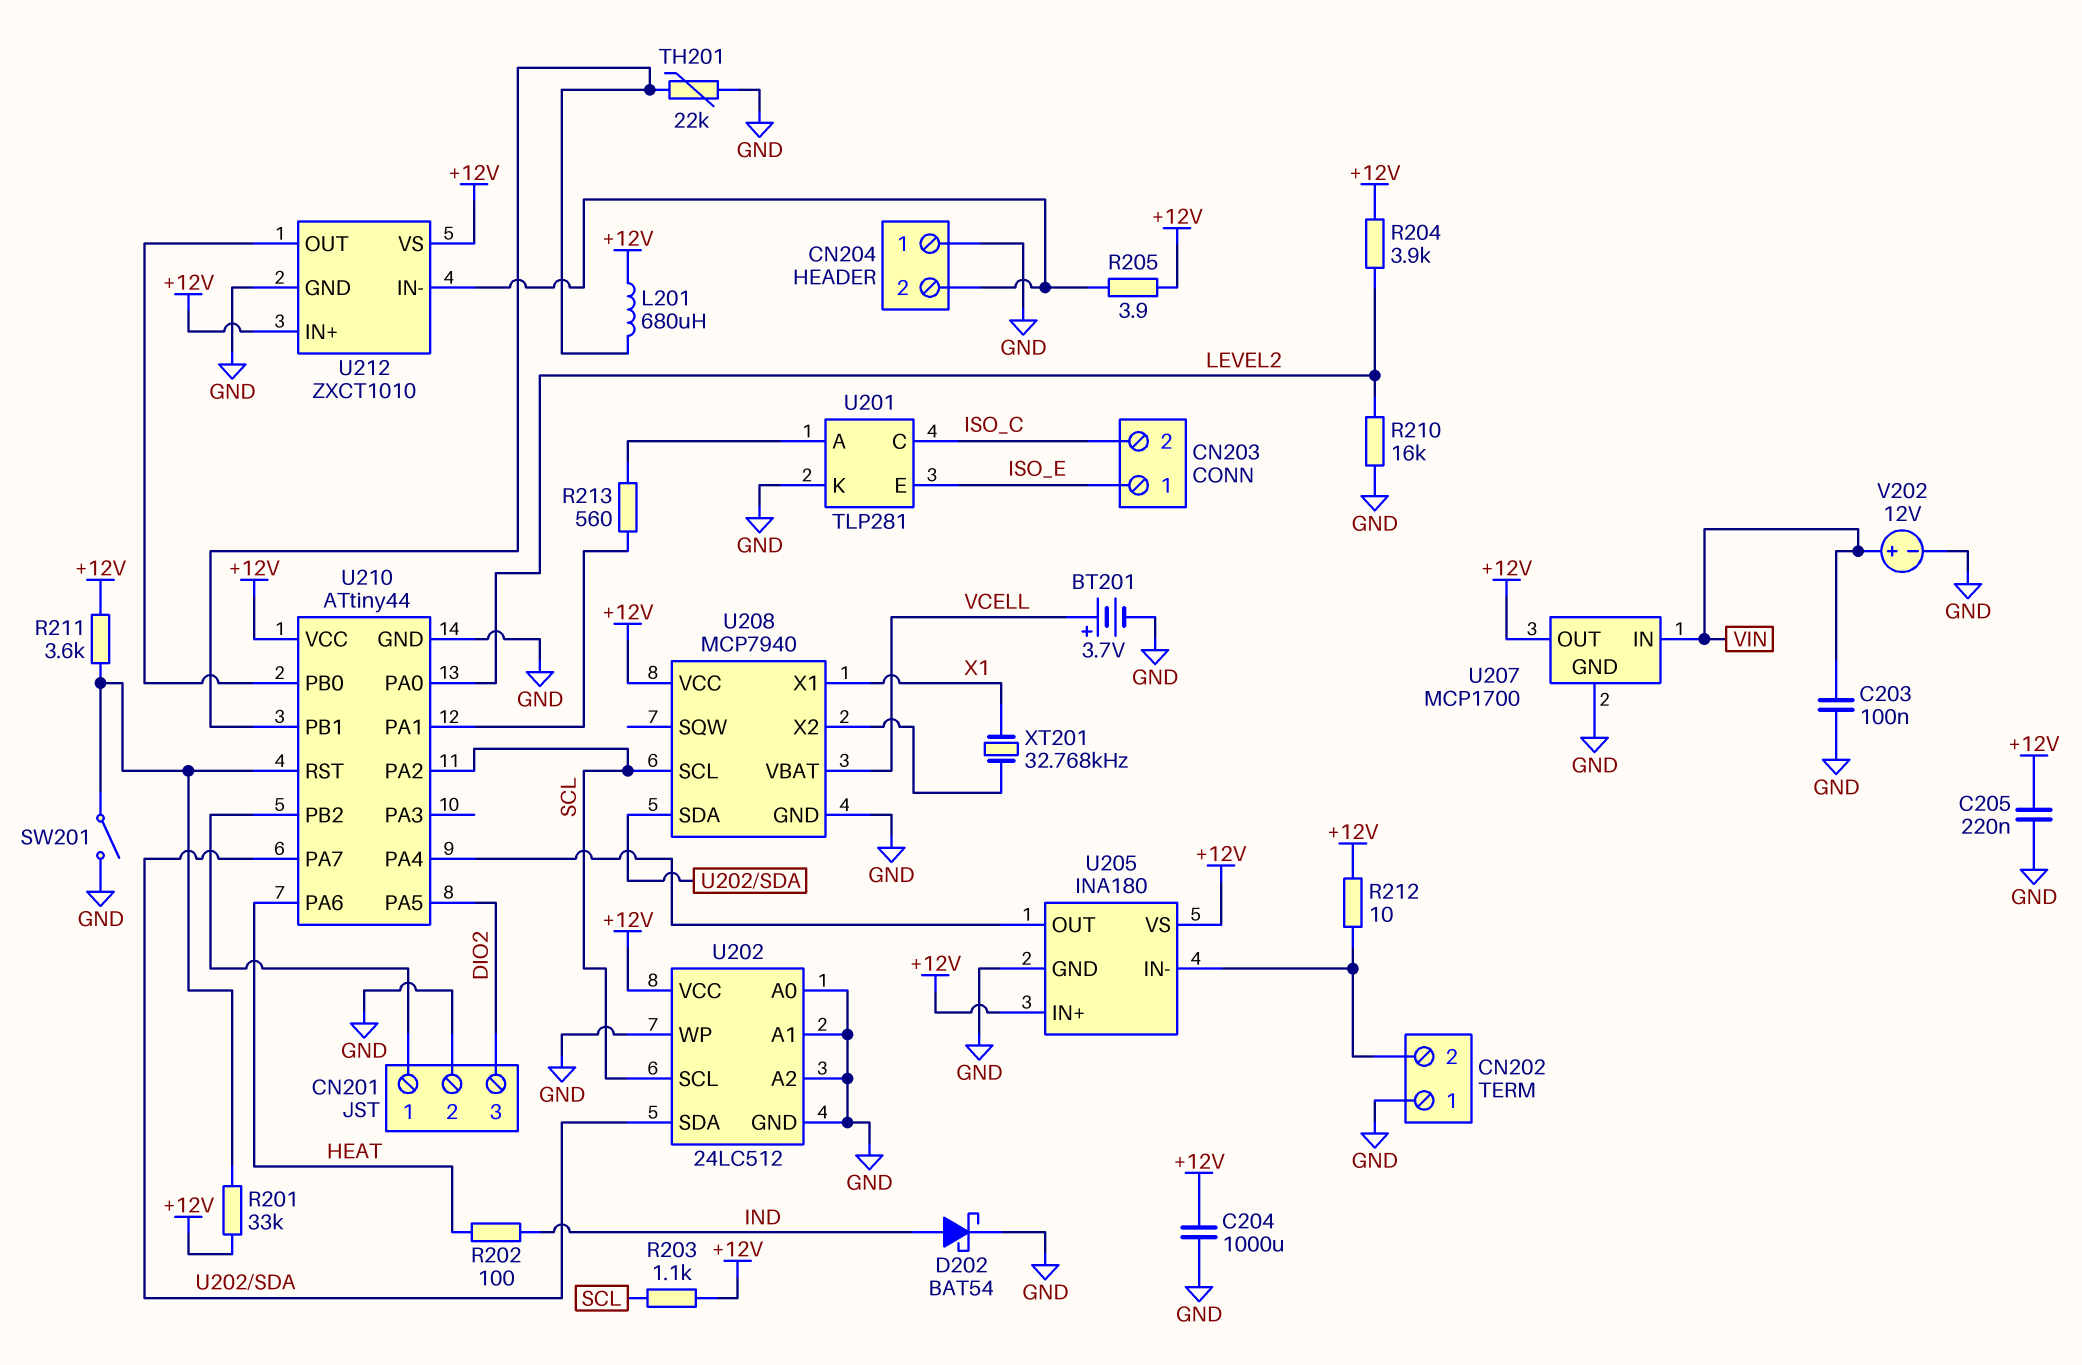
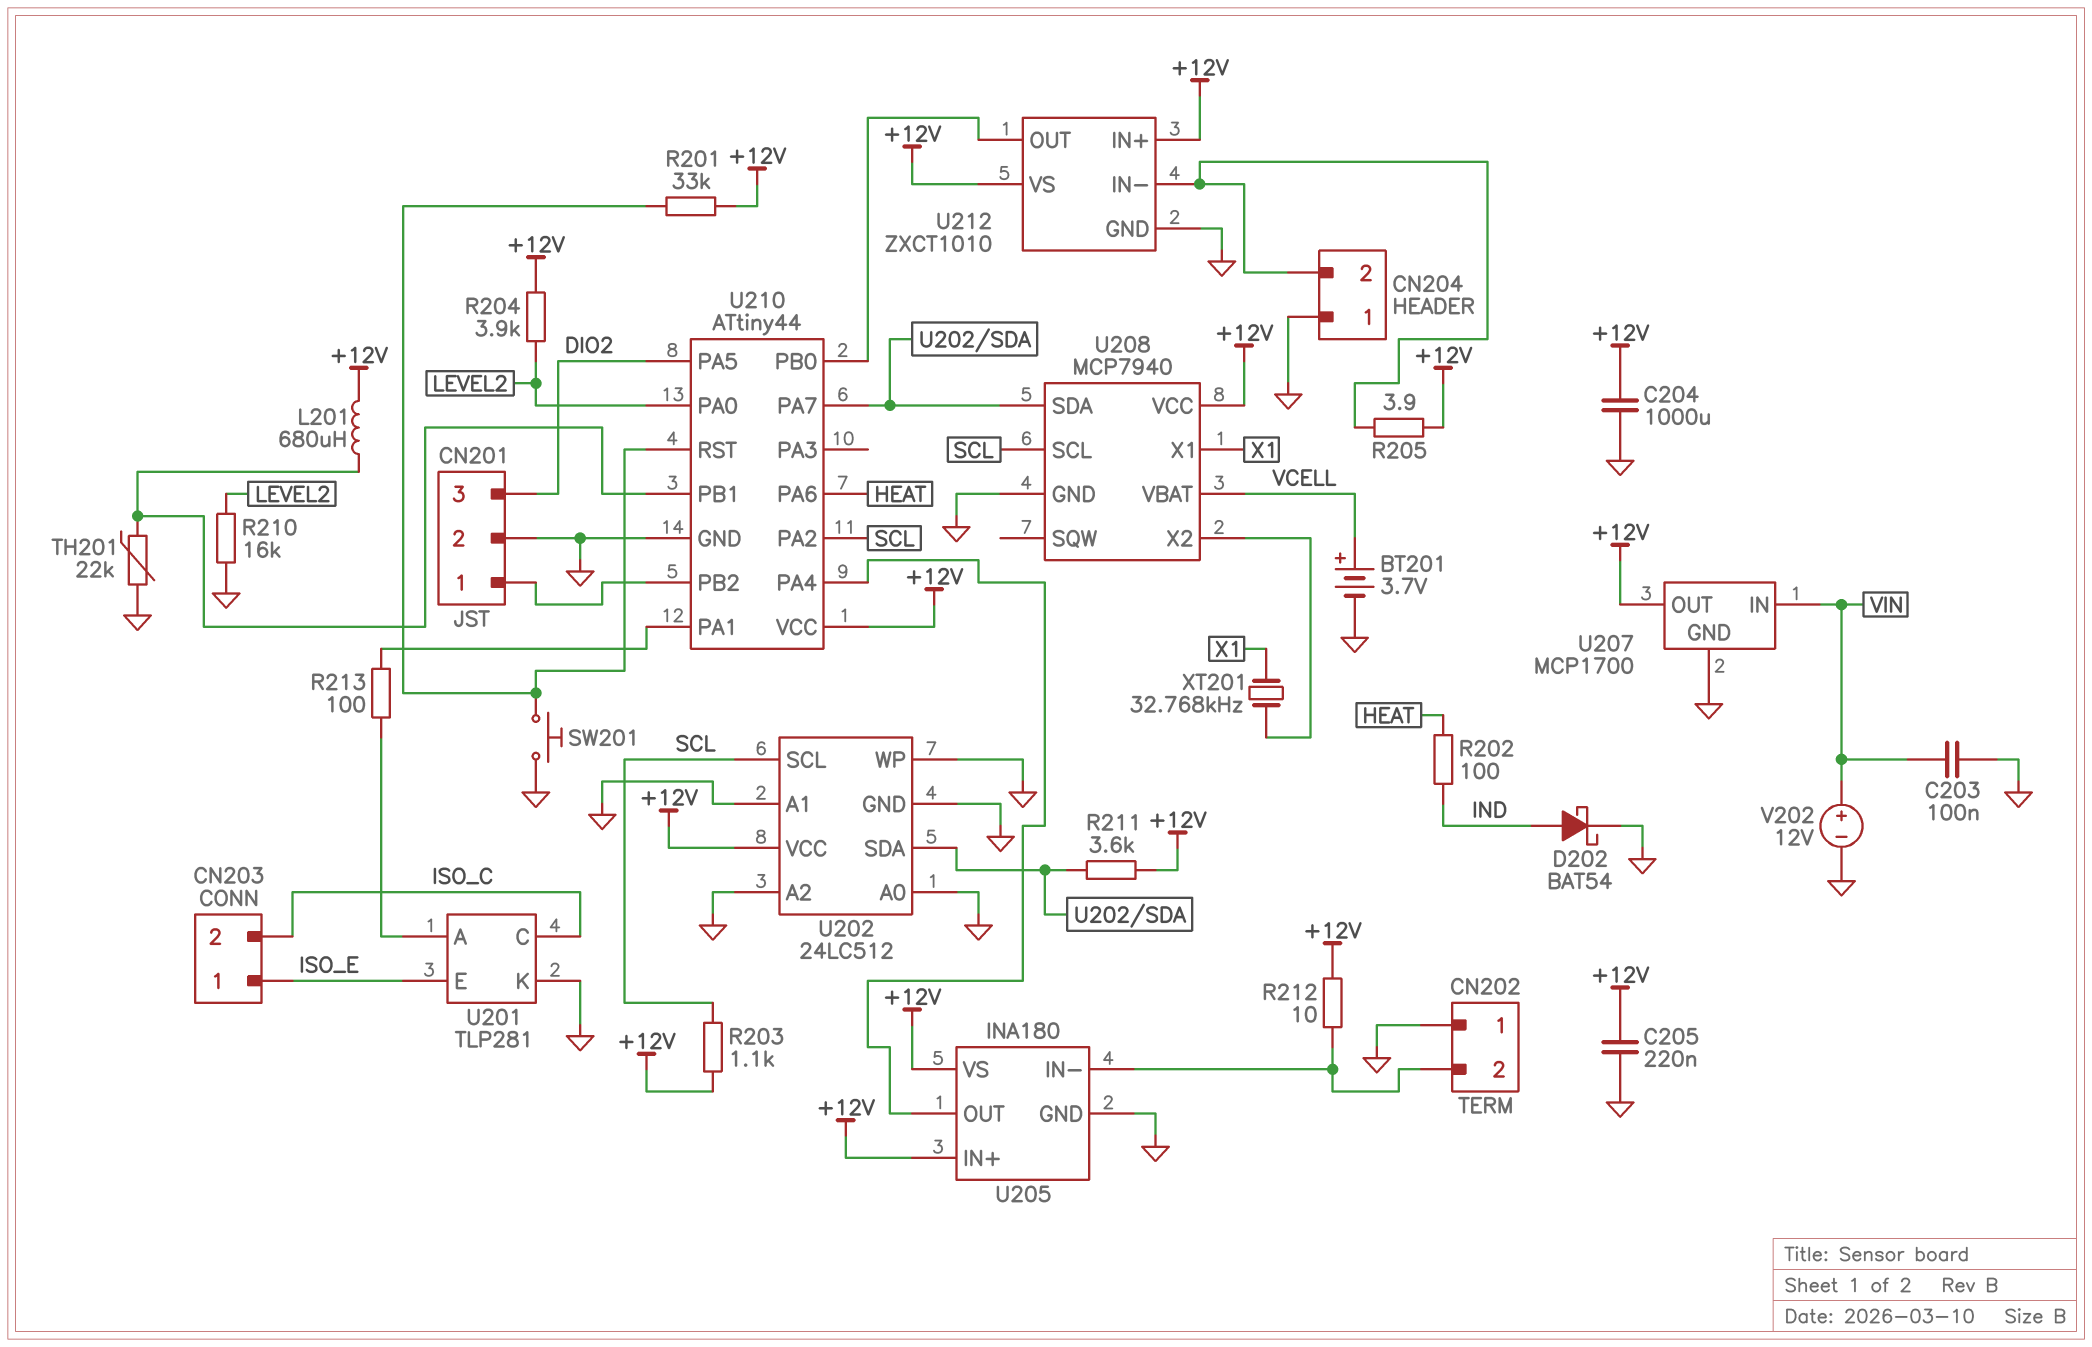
R211: 3.6k (+12V, U210/RST) -> 3.6k (+12V, U202/SDA)
R213: 560 (U201/A, U210/PA1) -> 100 (U201/A, U210/PA1)
SW201: switch (GND, U210/RST) -> button (GND, U210/RST)

